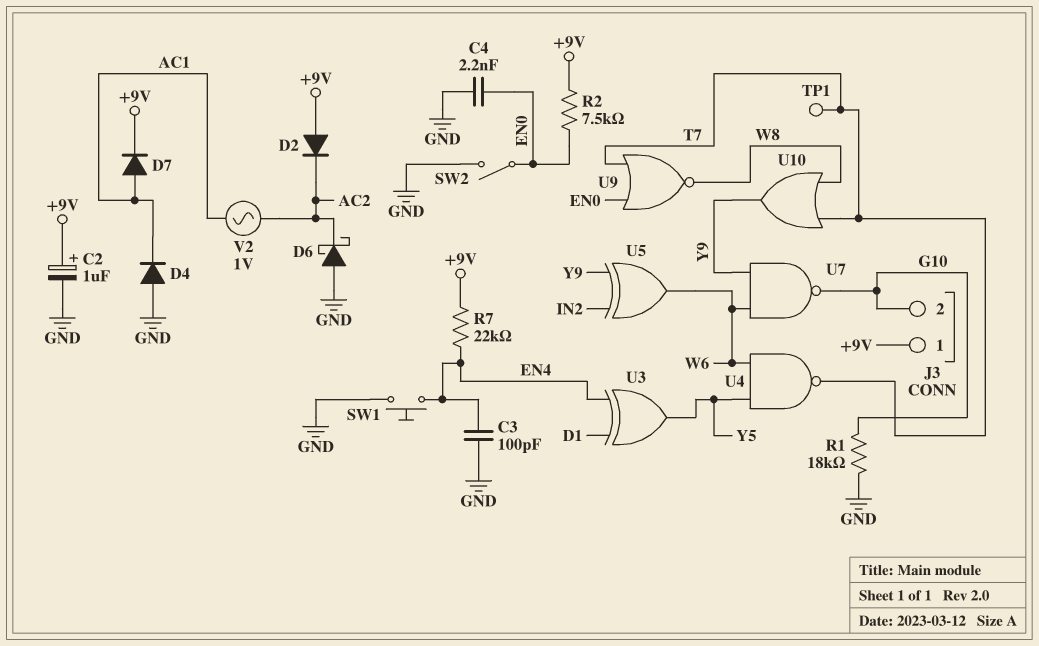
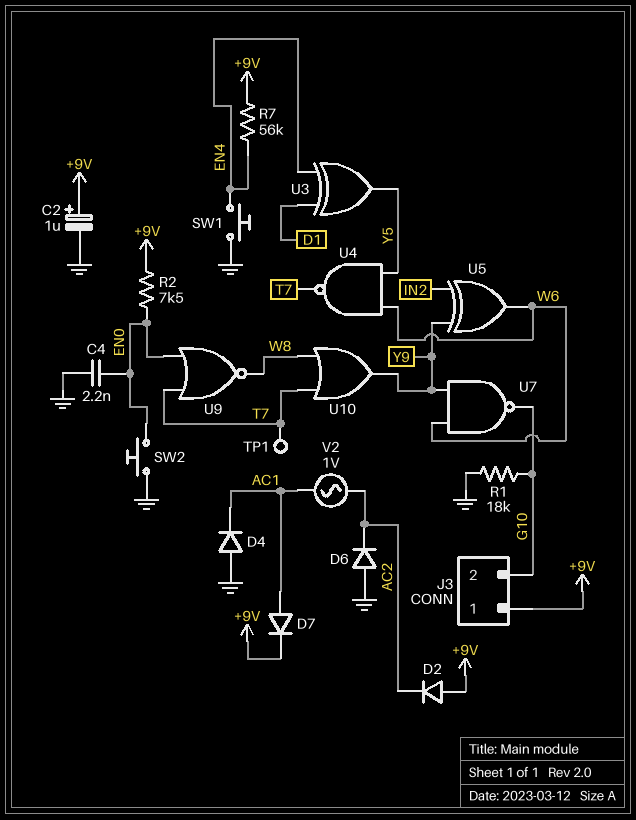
C3: 100pF (EN4, GND) -> none
D6: schottky (A GND, K AC2) -> diode (A GND, K AC2)
R7: 22k (+9V, EN4) -> 56k (+9V, EN4)
SW2: switch (EN0, GND) -> button (EN0, GND)

